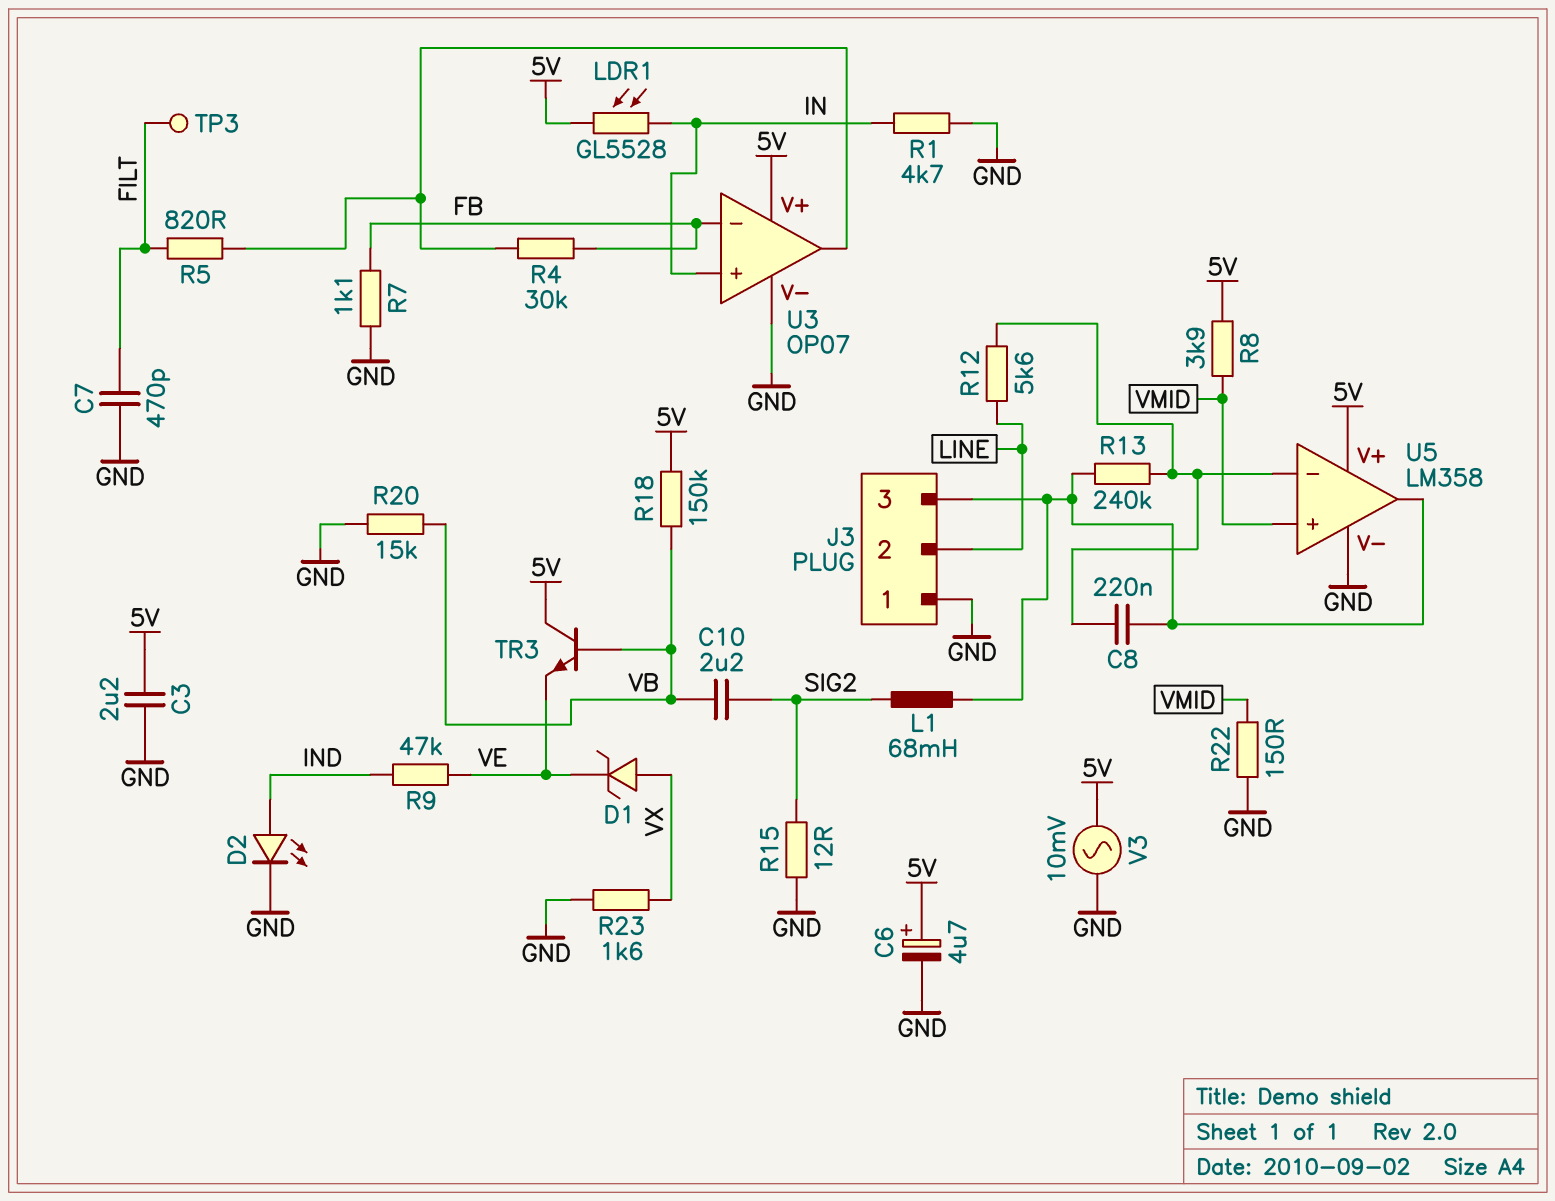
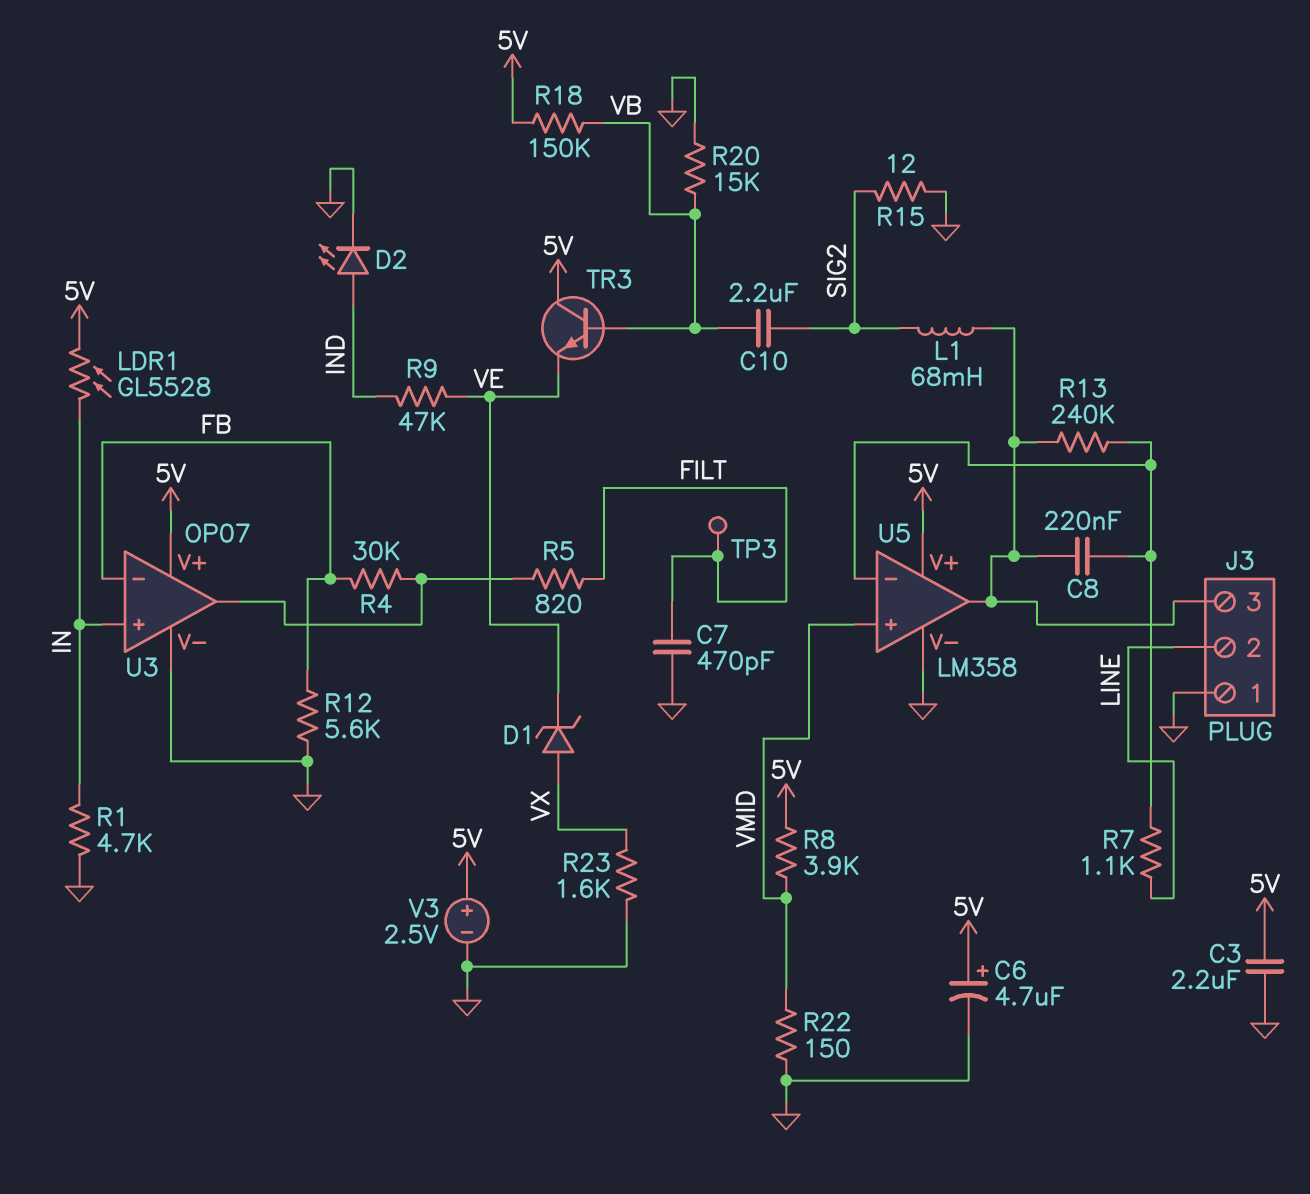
R7: 1.1k (FB, GND) -> 1.1k (LINE, U5/in-)
R12: 5.6k (LINE, U5/in-) -> 5.6k (FB, GND)
V3: AC 10mV (5V, GND) -> 2.5V (plus 5V, minus GND)

